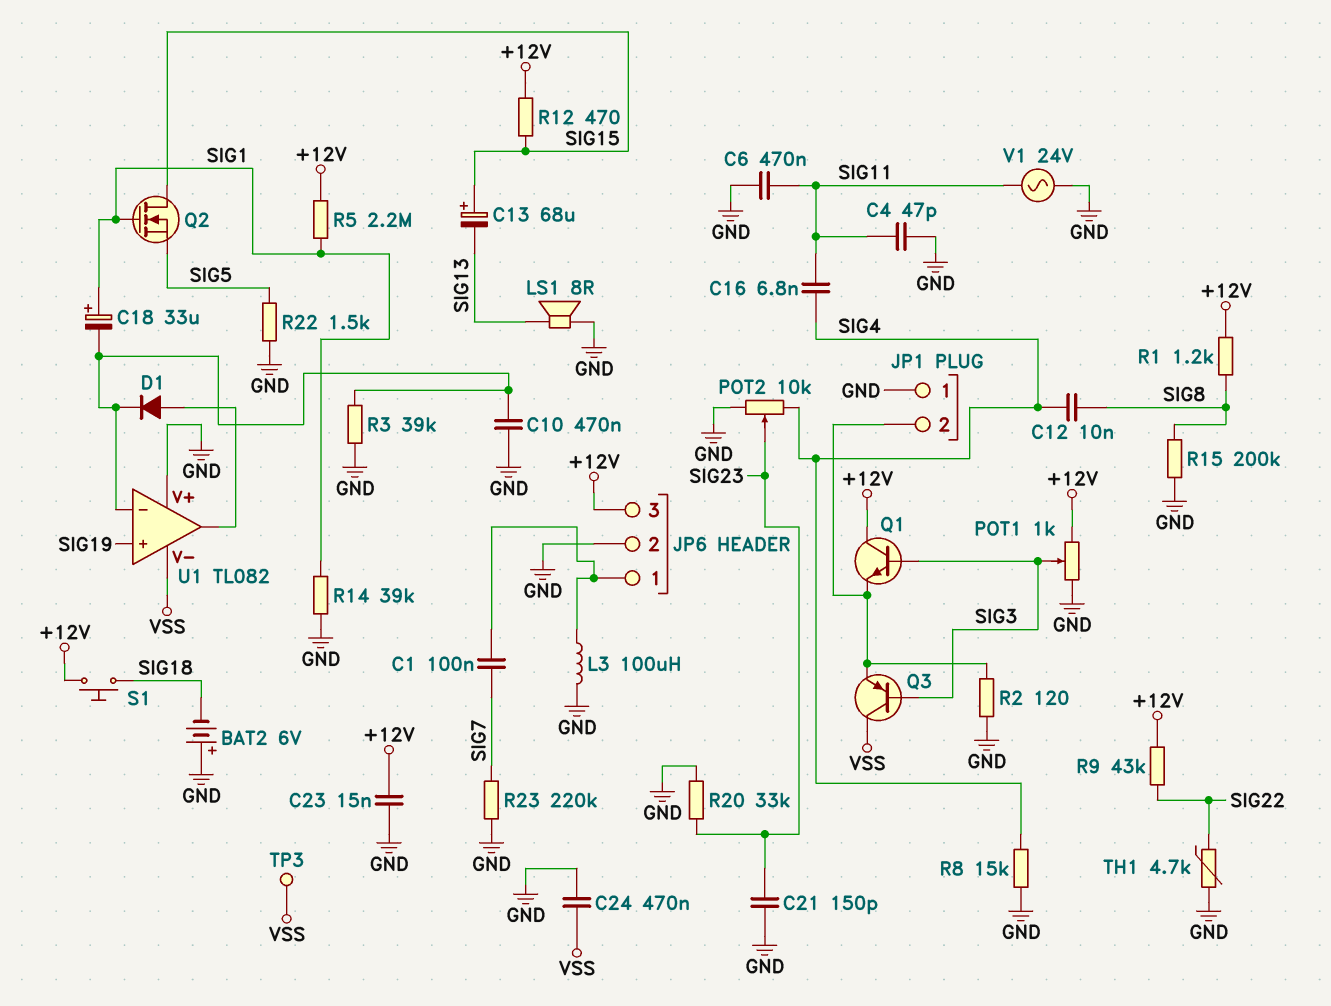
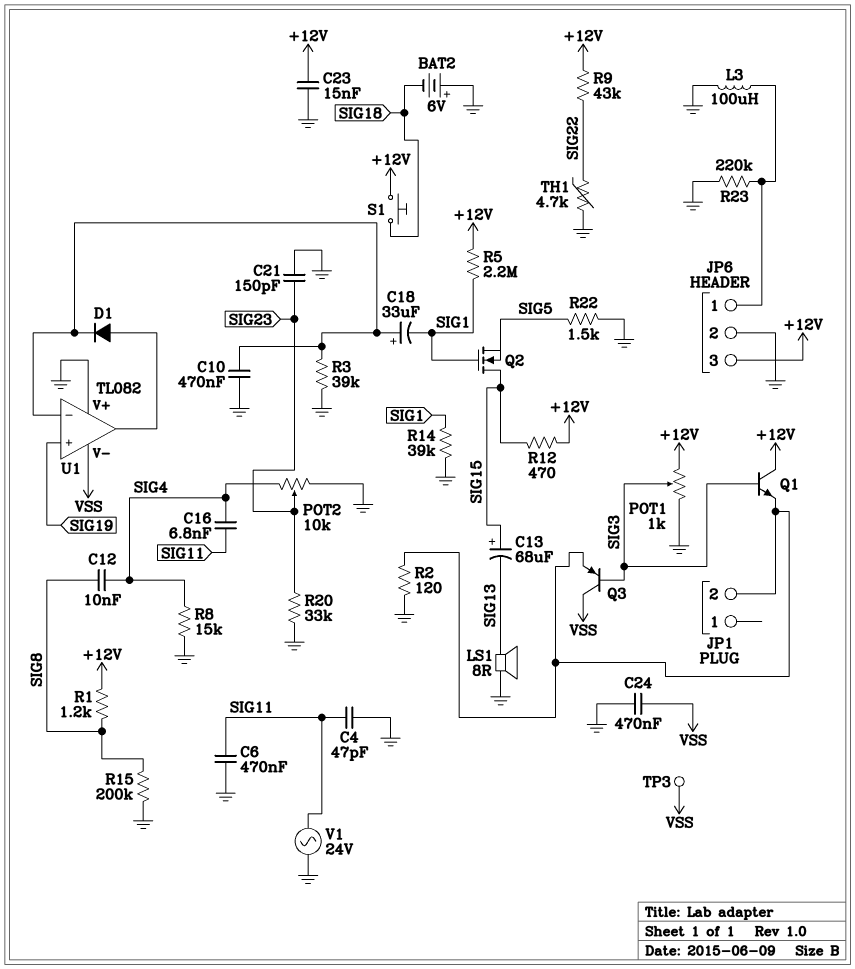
C1: 100nF (JP6/1, SIG7) -> none
C18: 33uF (plus SIG1, minus U1/in-) -> 33uF (plus U1/in-, minus SIG1)
JP1 pin 1: GND -> none
R23: 220k (GND, SIG7) -> 220k (GND, JP6/1)

